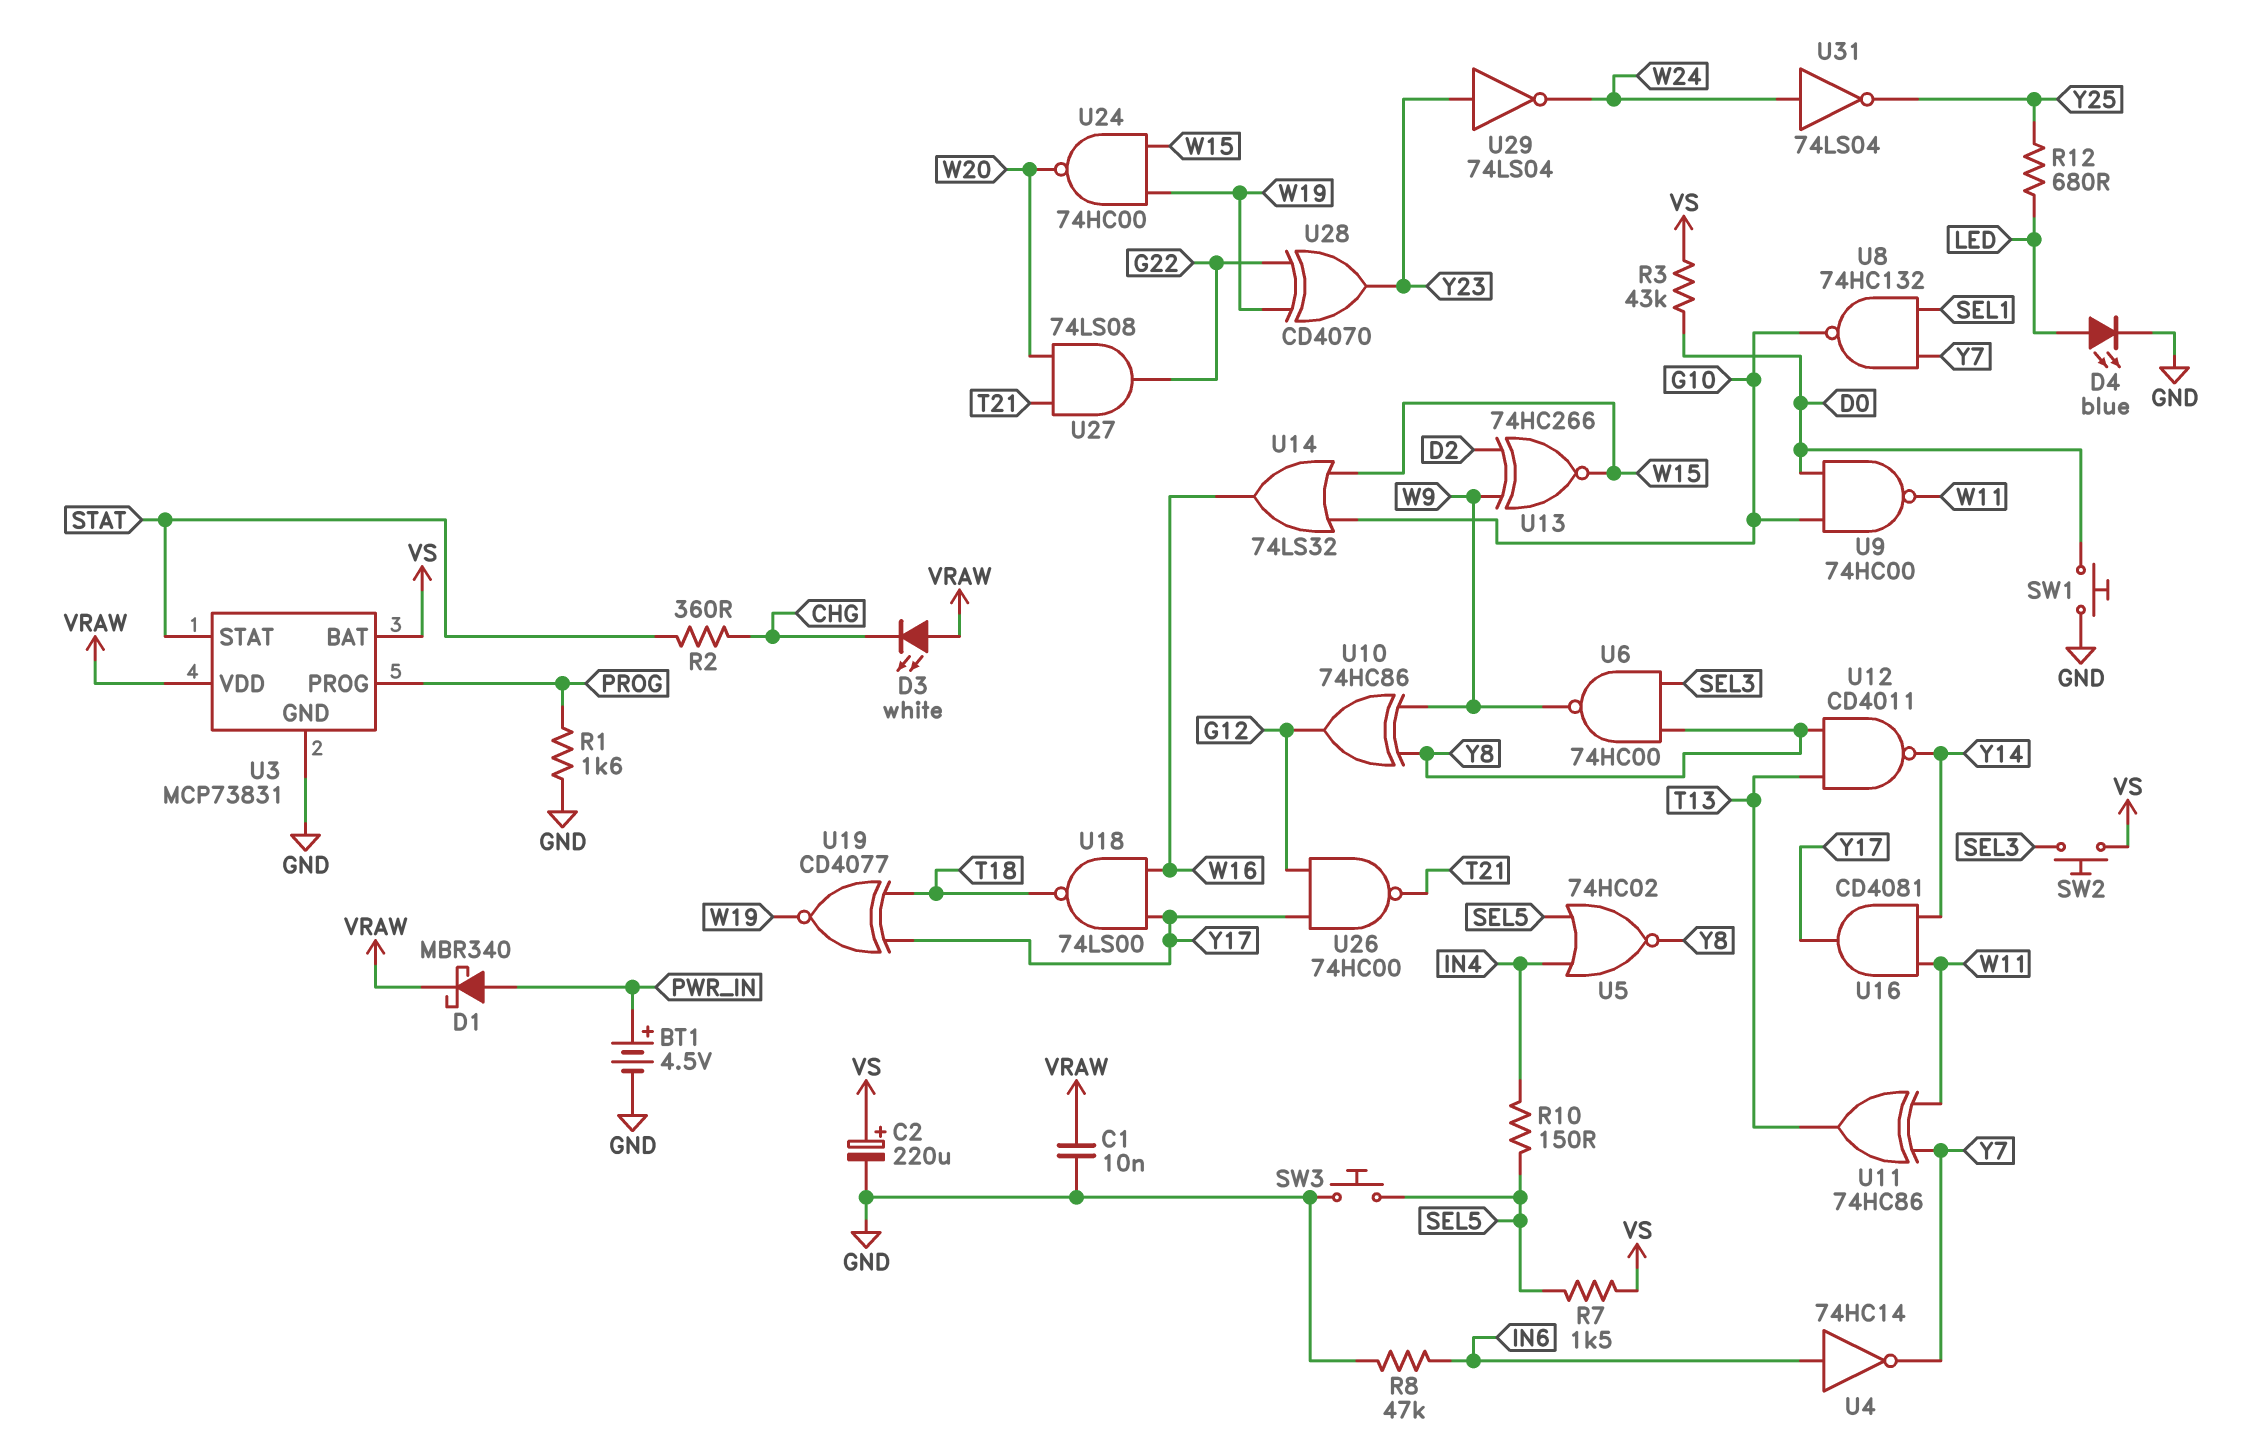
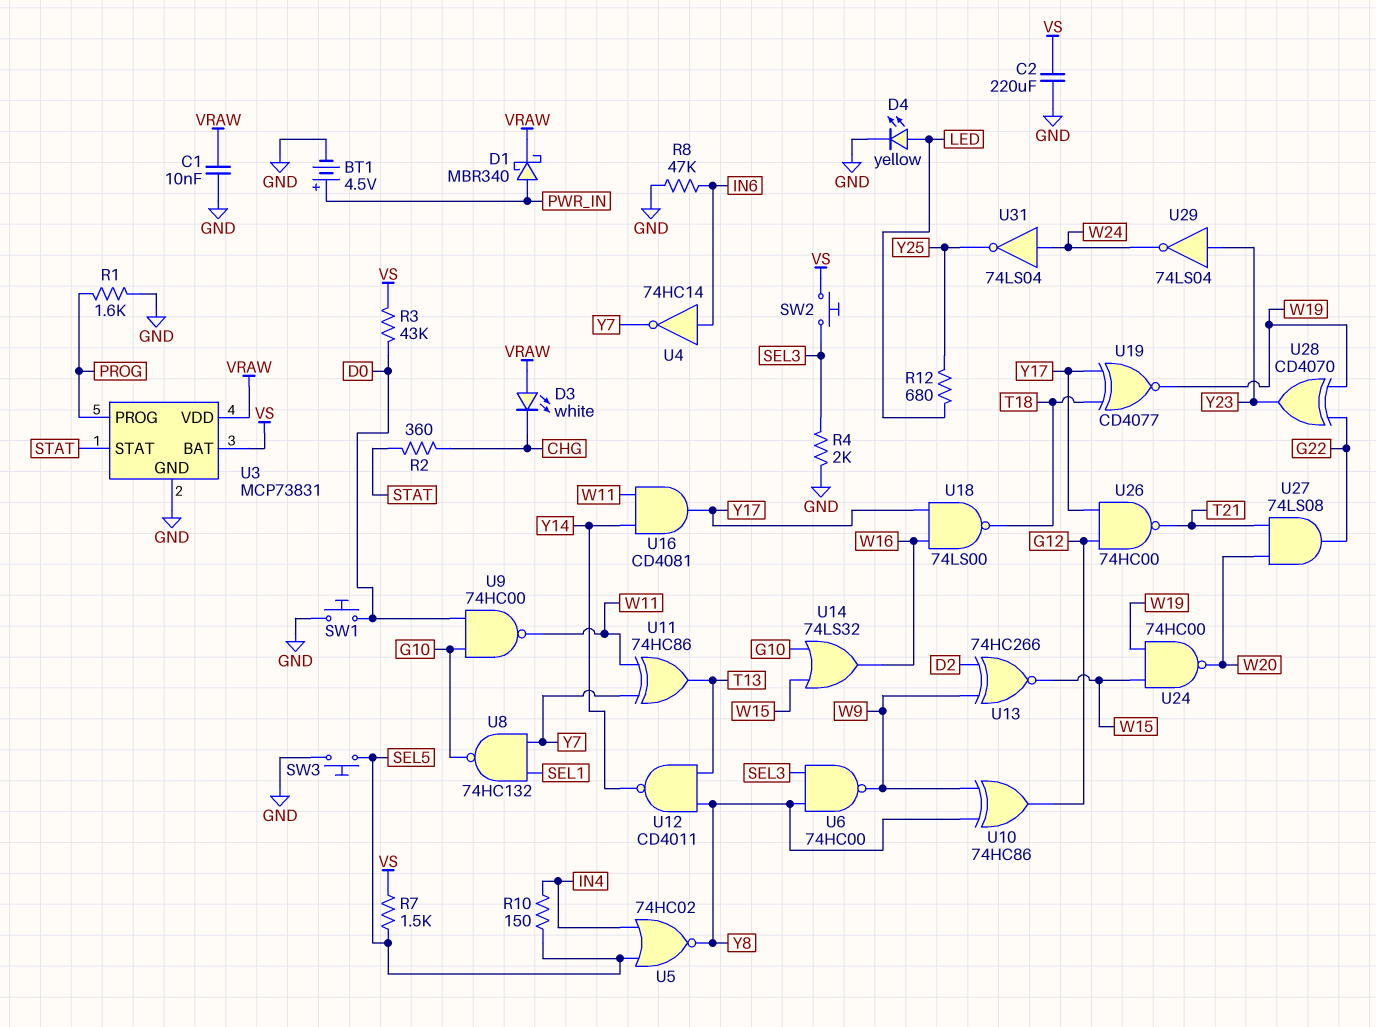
C2: 220uF (plus VS, minus GND) -> 220uF (GND, VS)
D4: LED blue (A LED, K GND) -> LED yellow (A LED, K GND)
R4: none -> 2k (GND, SEL3)

